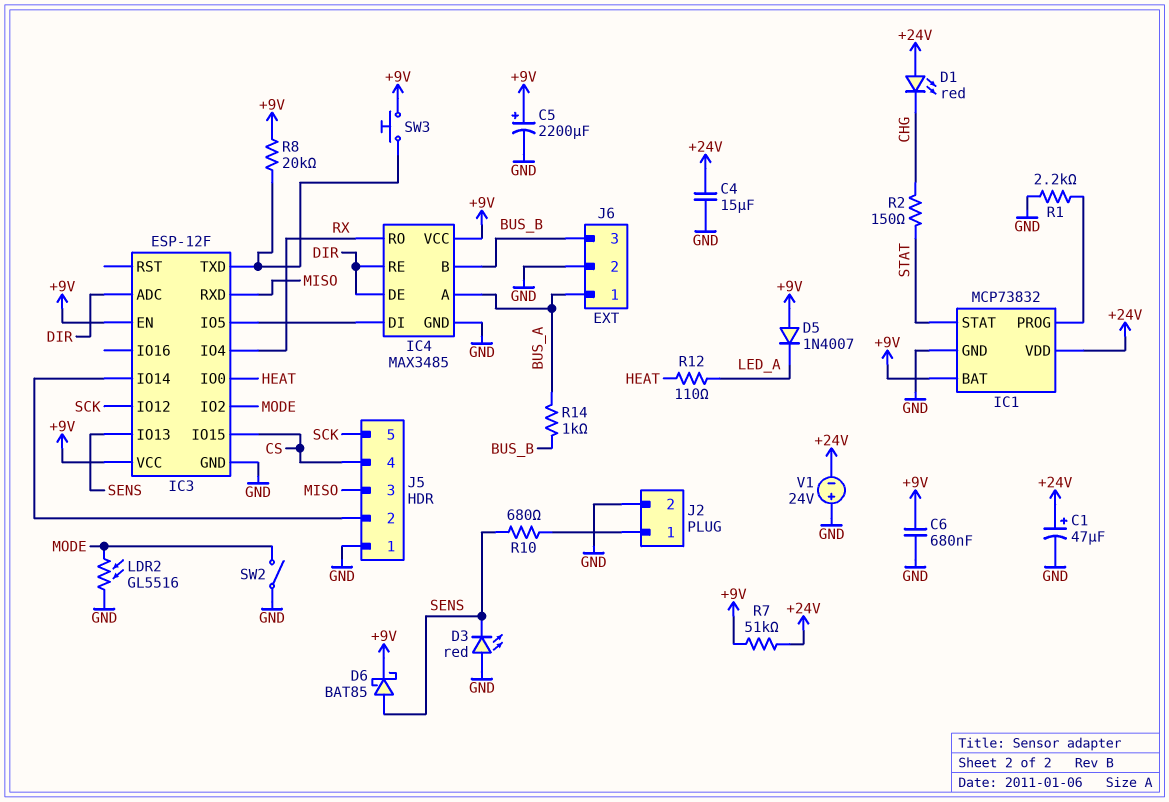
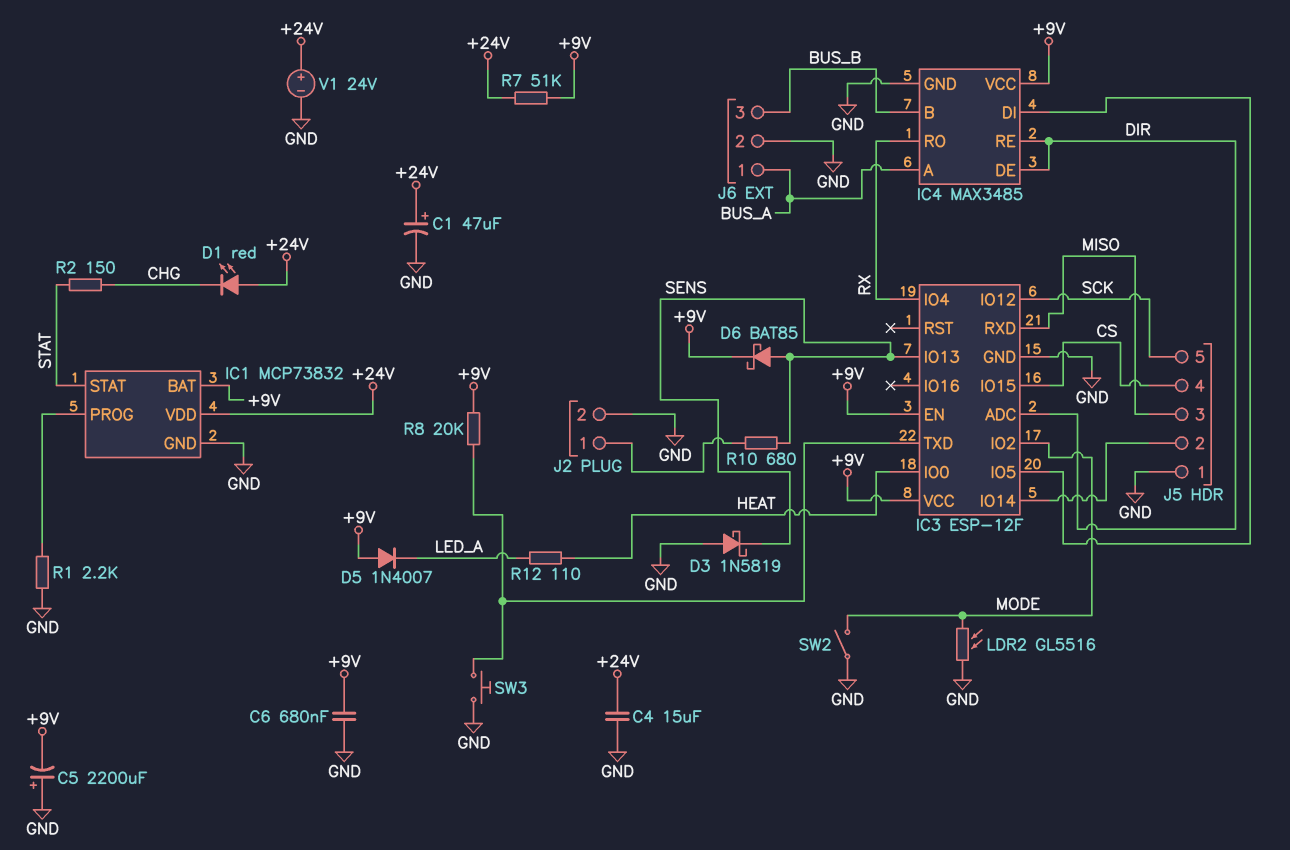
C5: 2200uF (plus +9V, minus GND) -> 2200uF (plus GND, minus +9V)
D3: LED red (A GND, K SENS) -> schottky 1N5819 (A GND, K SENS)
R14: 1k (BUS_A, BUS_B) -> none
SW3: button (+9V, IC3/TXD) -> button (GND, IC3/TXD)
V1: 24V (plus GND, minus +24V) -> 24V (plus +24V, minus GND)

